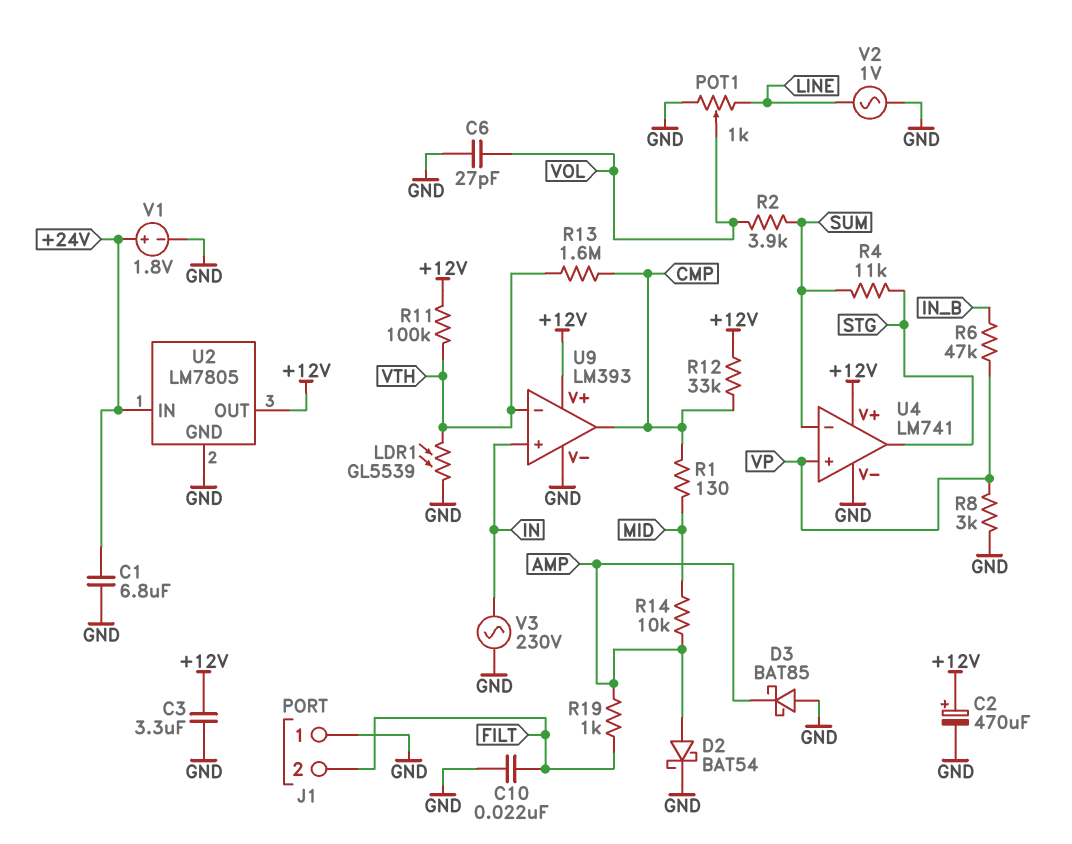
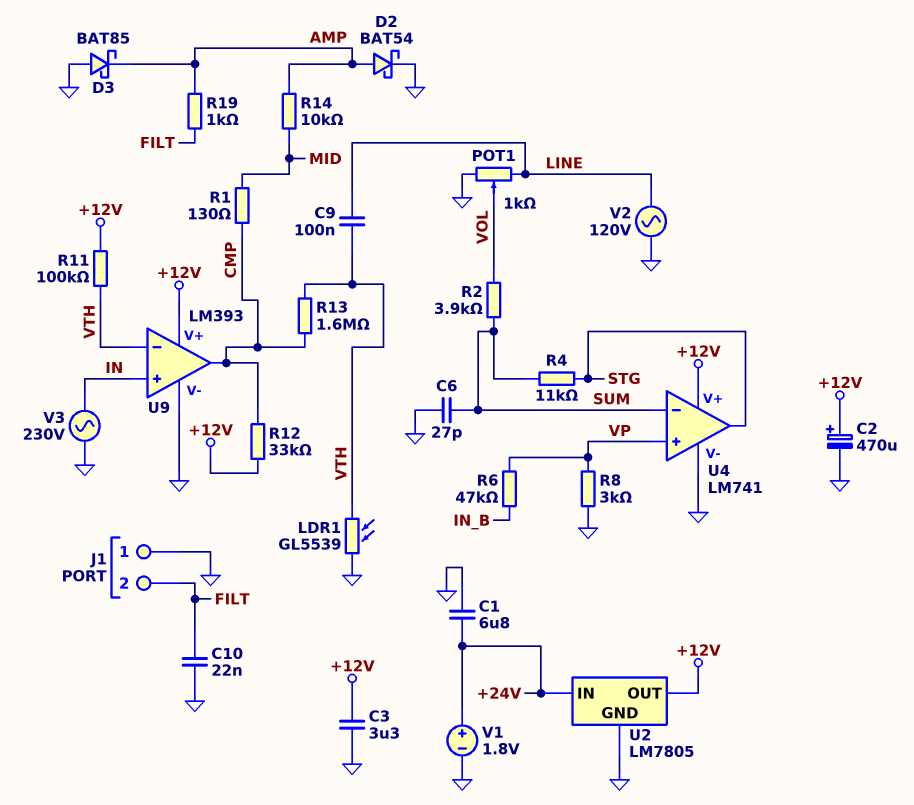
C6: 27pF (GND, VOL) -> 27pF (GND, SUM)
C9: none -> 100nF (LINE, VTH)
V2: AC 1V (GND, LINE) -> AC 120V (GND, LINE)

